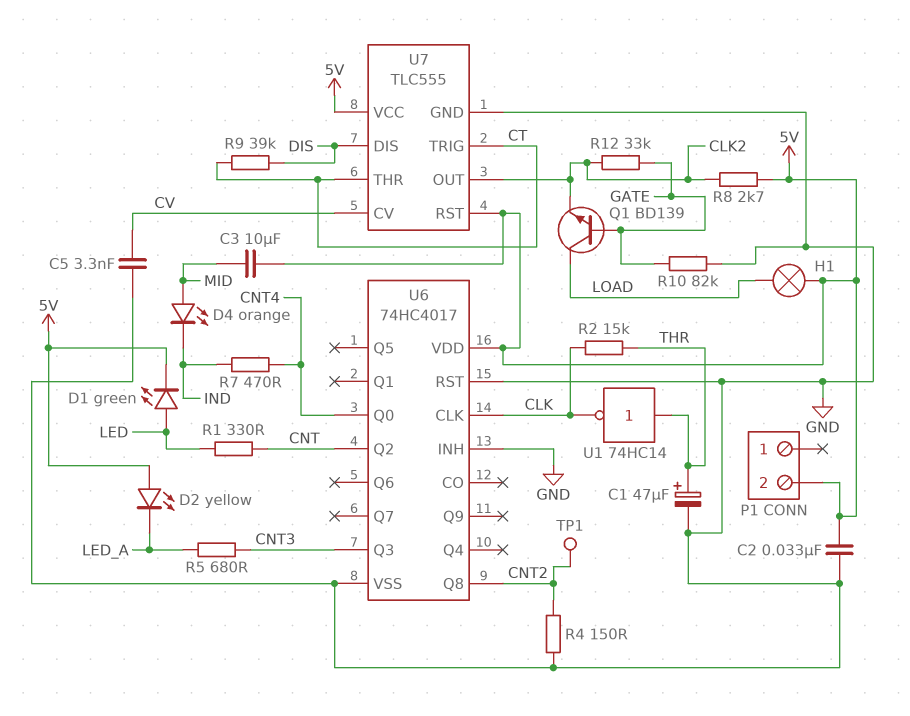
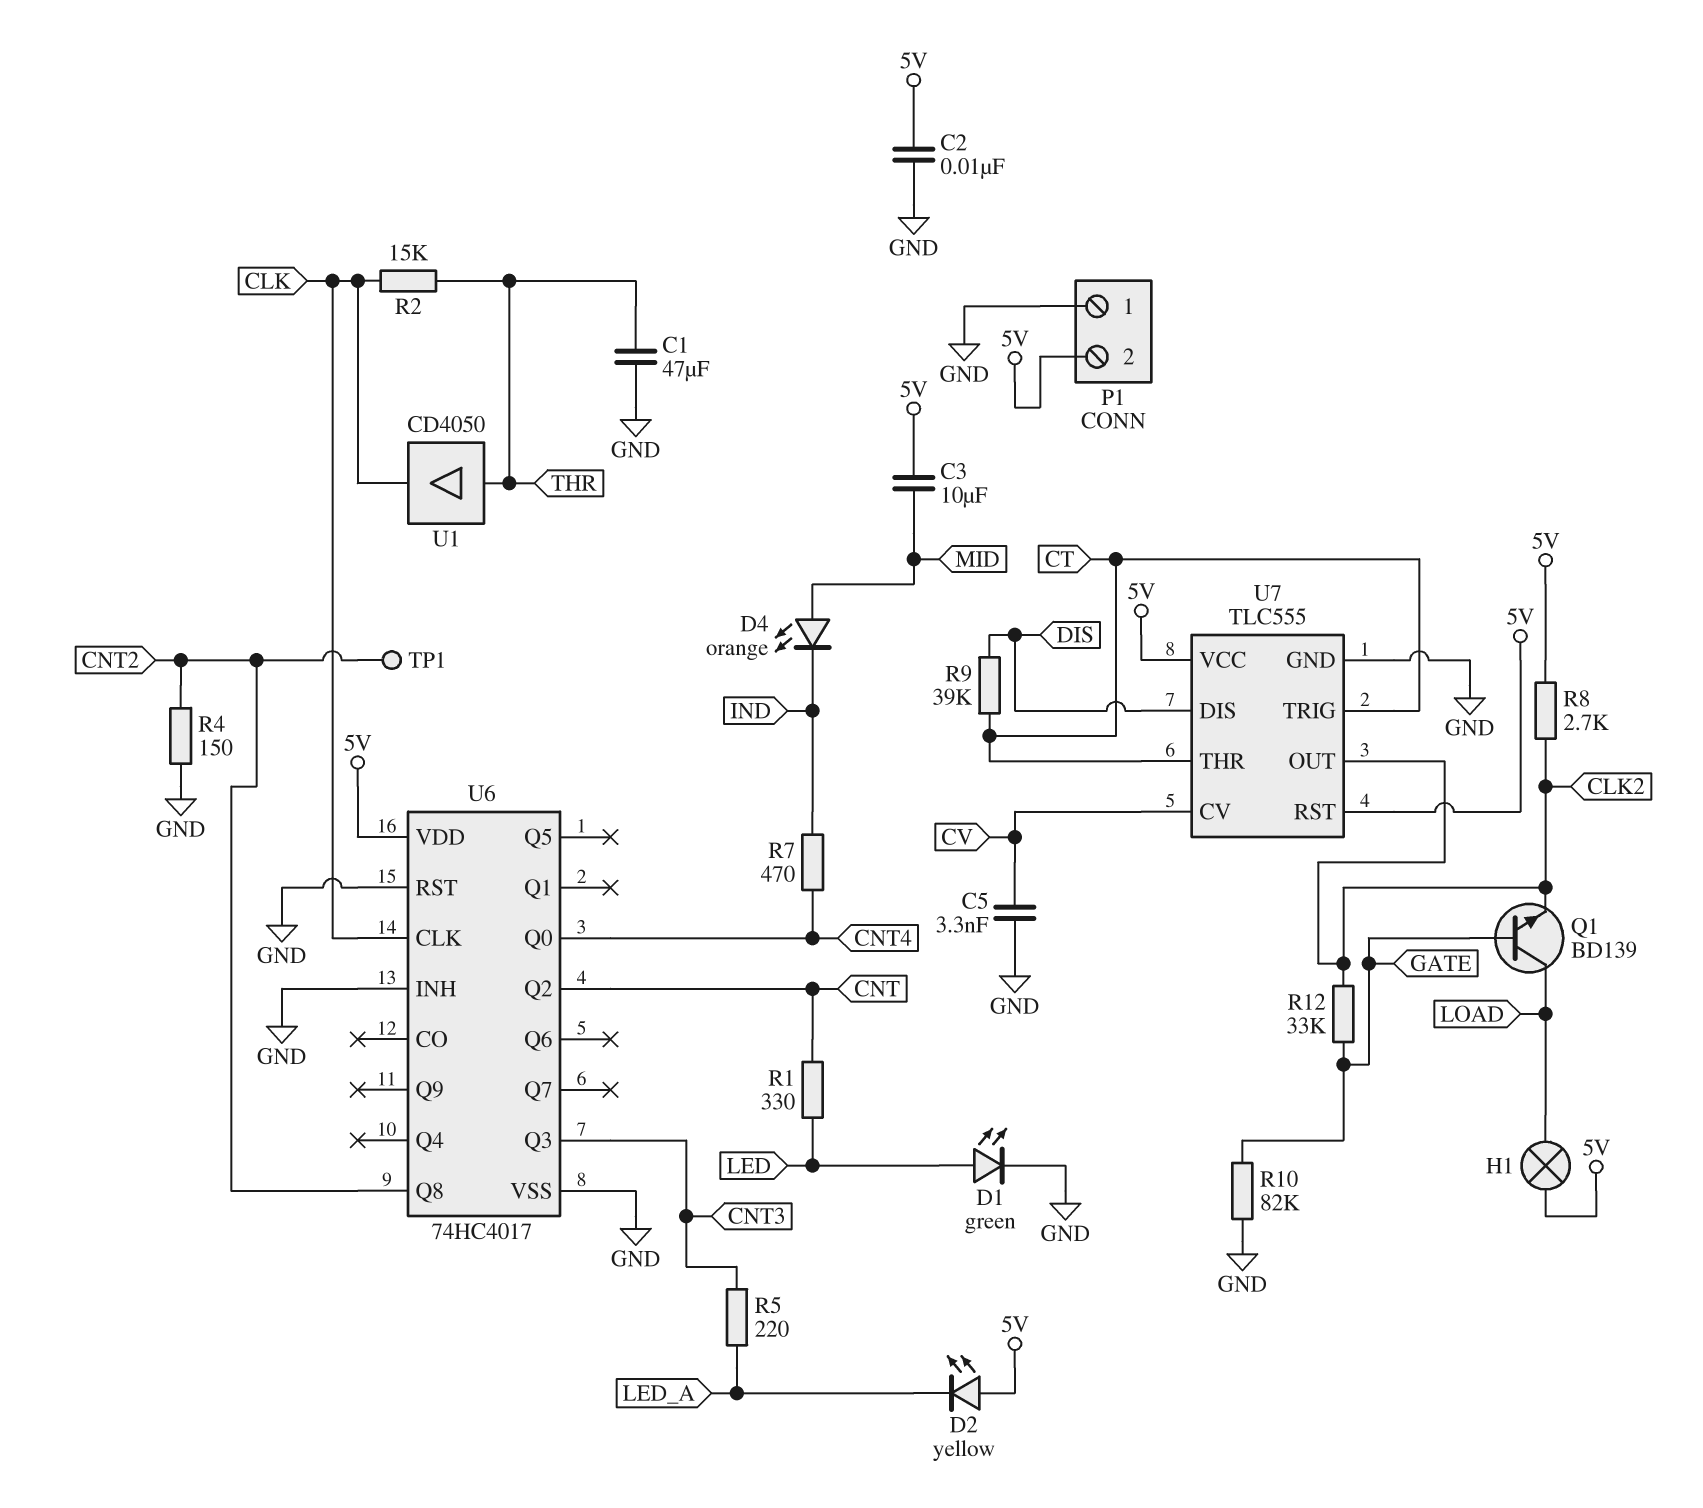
C1: 47uF (plus THR, minus GND) -> 47uF (GND, THR)
C2: 33nF (5V, GND) -> 10nF (5V, GND)
D1: LED green (A LED, K 5V) -> LED green (A LED, K GND)
P1 pin 1: none -> GND
R5: 680 (CNT3, LED_A) -> 220 (CNT3, LED_A)
U1: NOT 74HC14 (in THR, out CLK) -> buffer CD4050 (in THR, out CLK)

